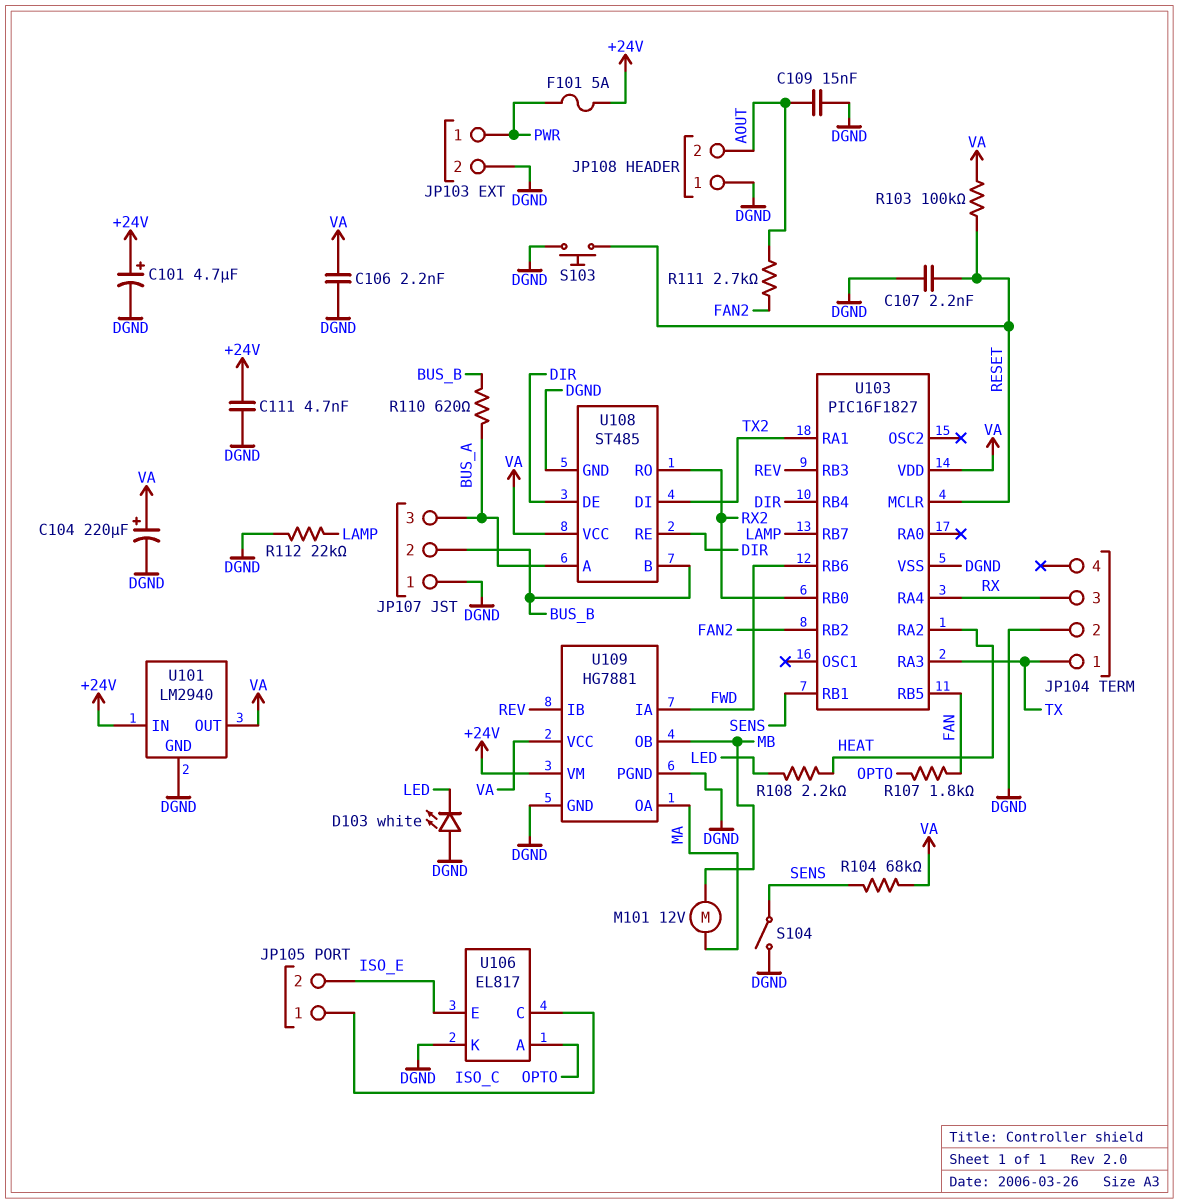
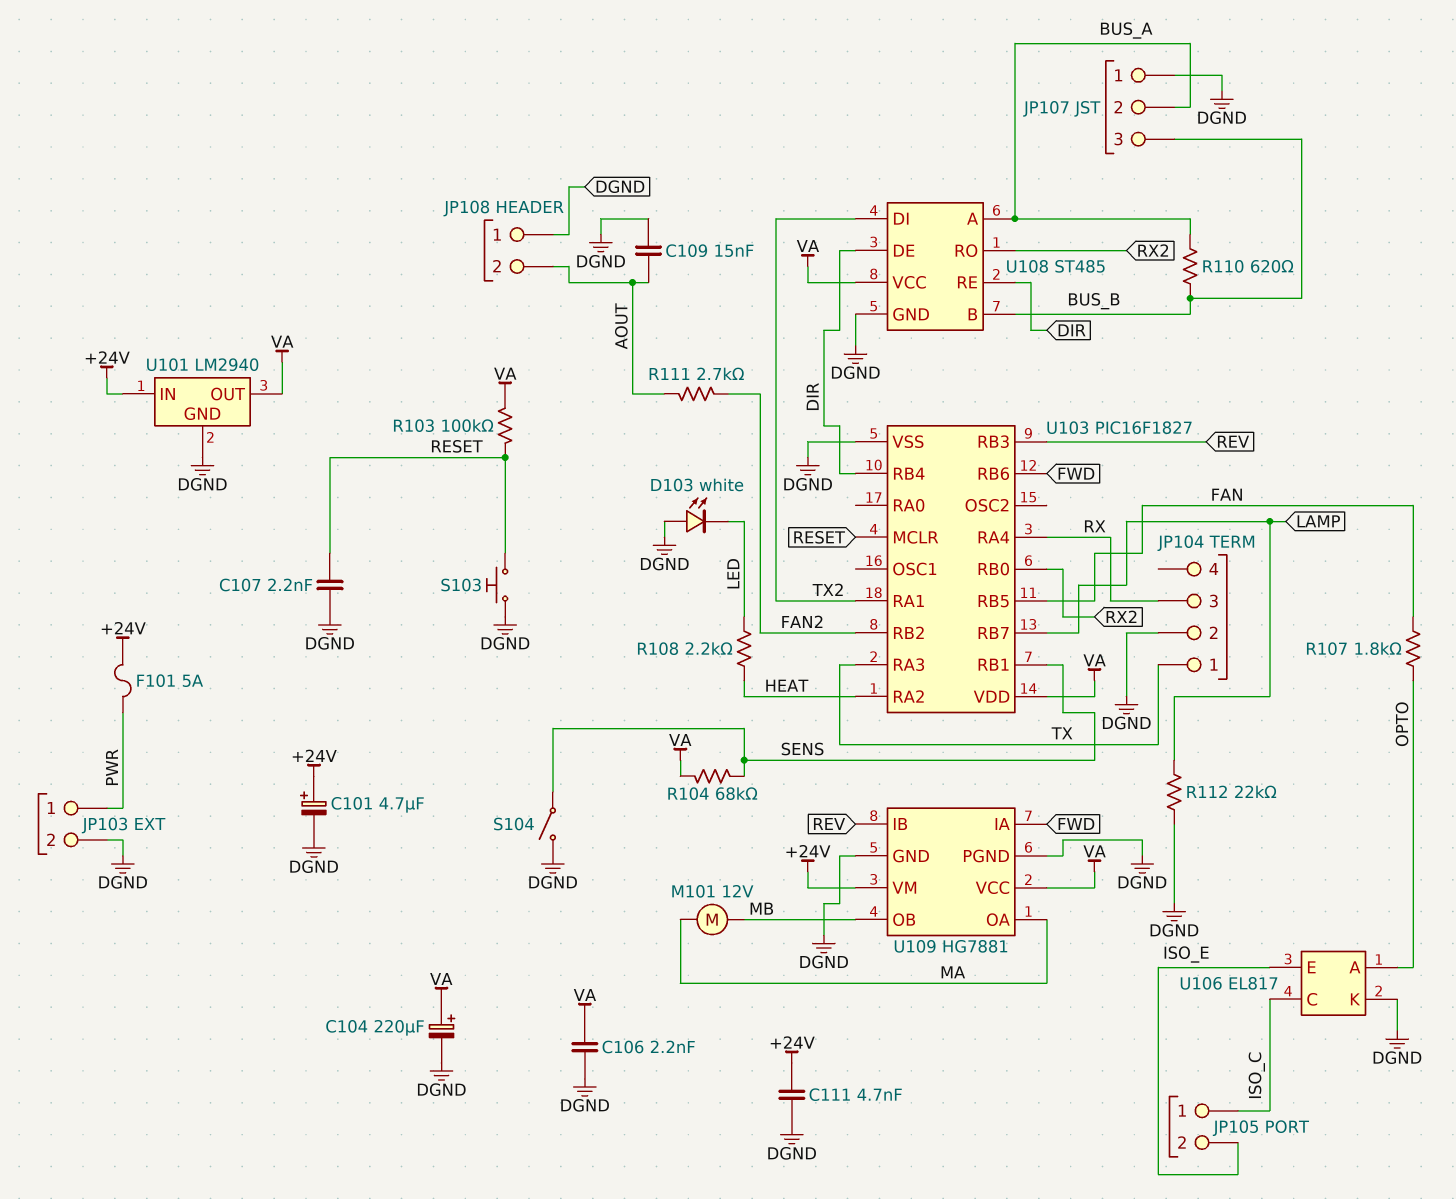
JP107 pin 2: BUS_B -> BUS_A
JP107 pin 3: BUS_A -> BUS_B

